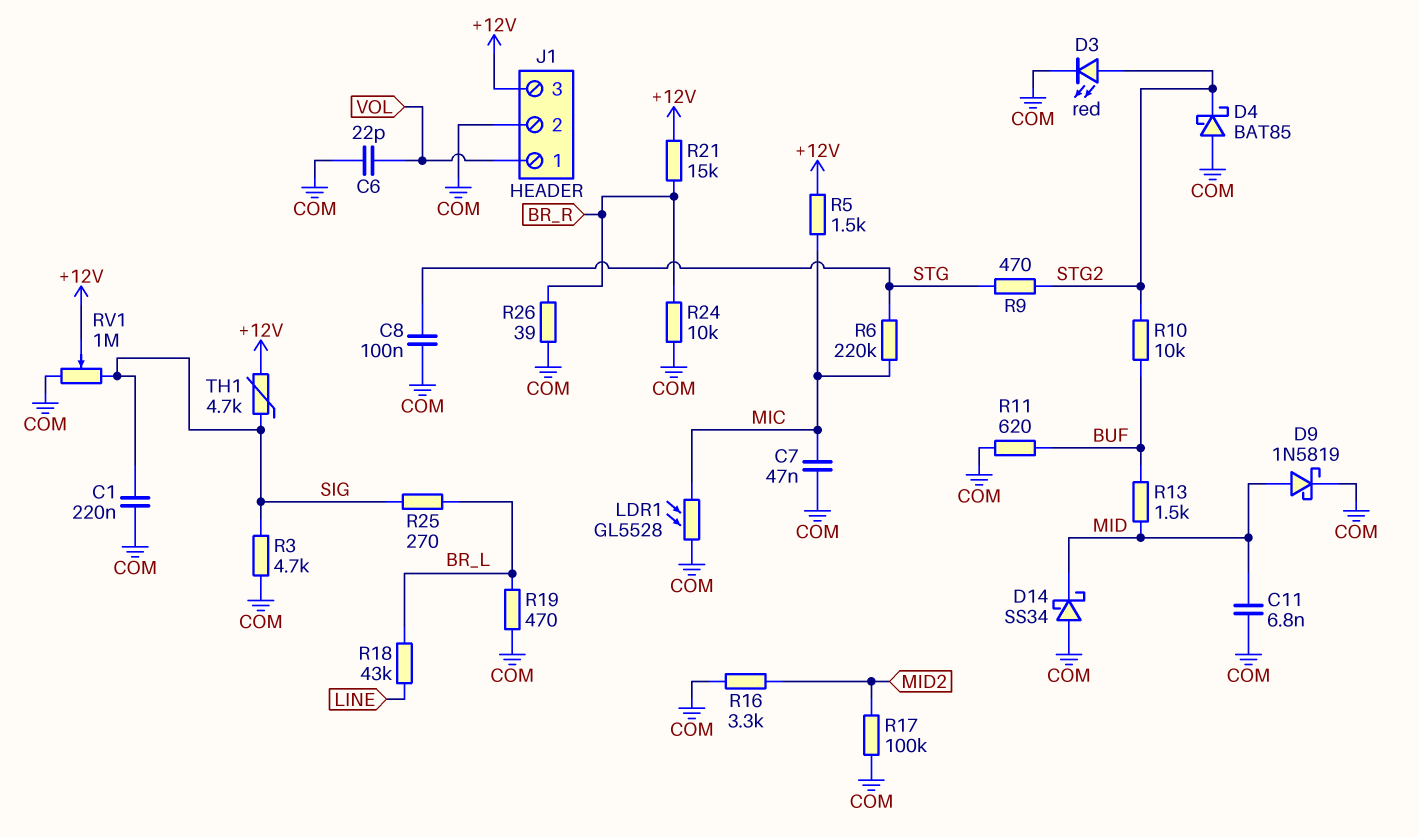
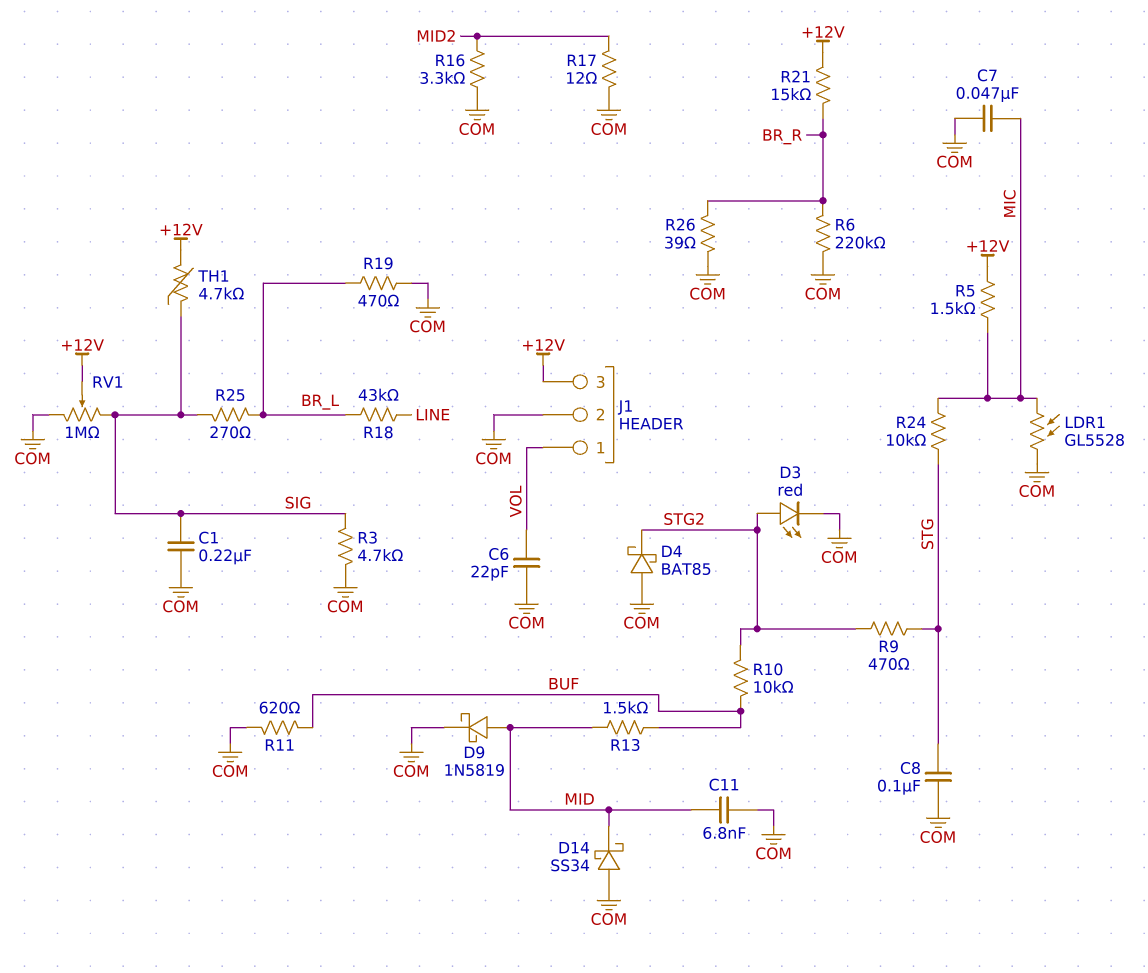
R6: 220k (MIC, STG) -> 220k (BR_R, COM)
R17: 100k (COM, MID2) -> 12 (COM, MID2)
R24: 10k (BR_R, COM) -> 10k (MIC, STG)

